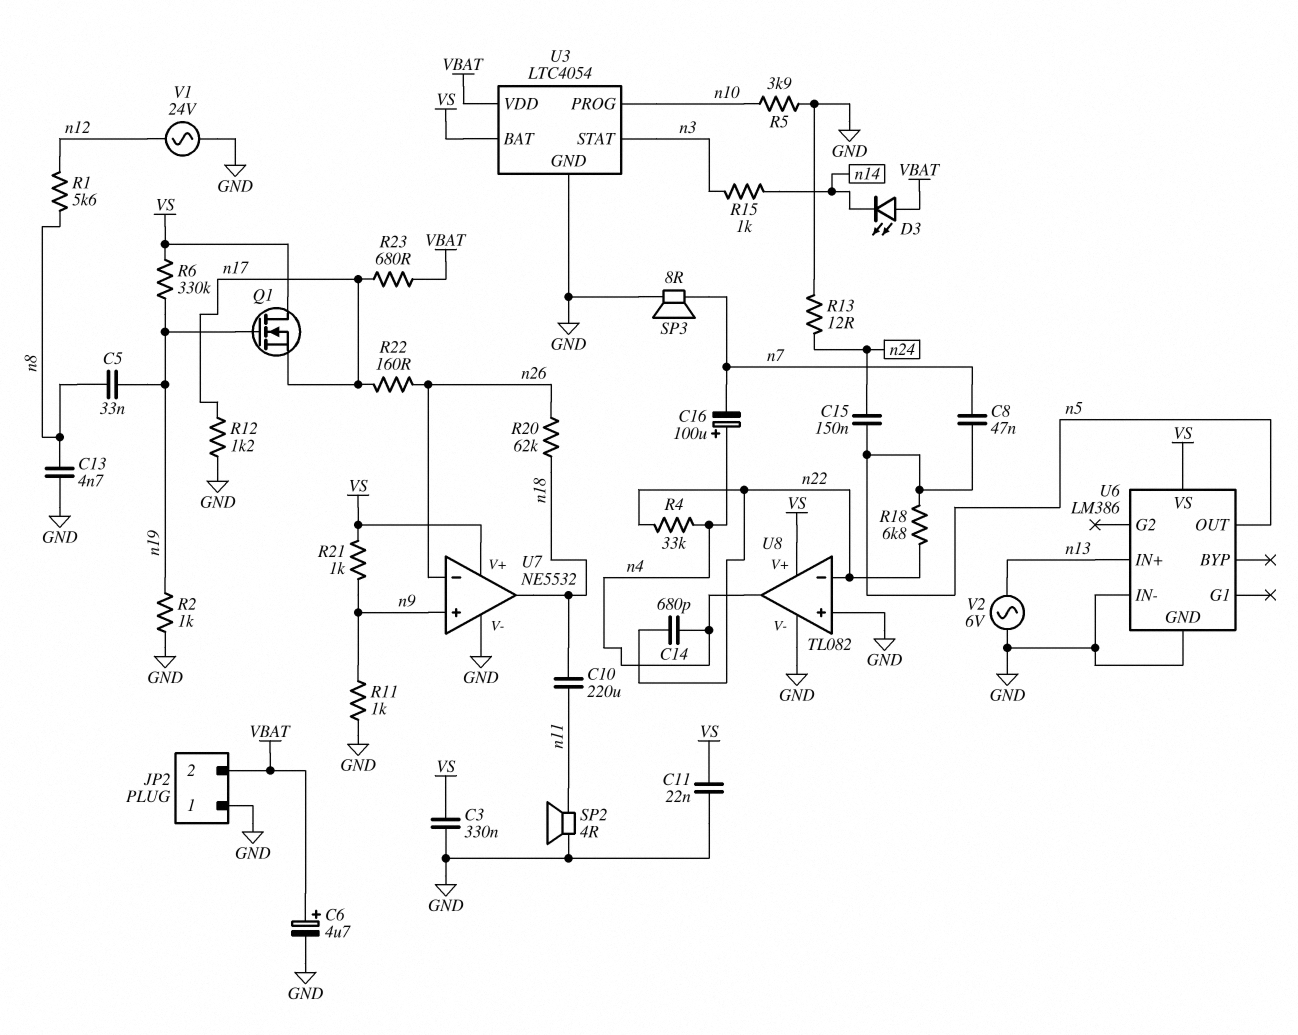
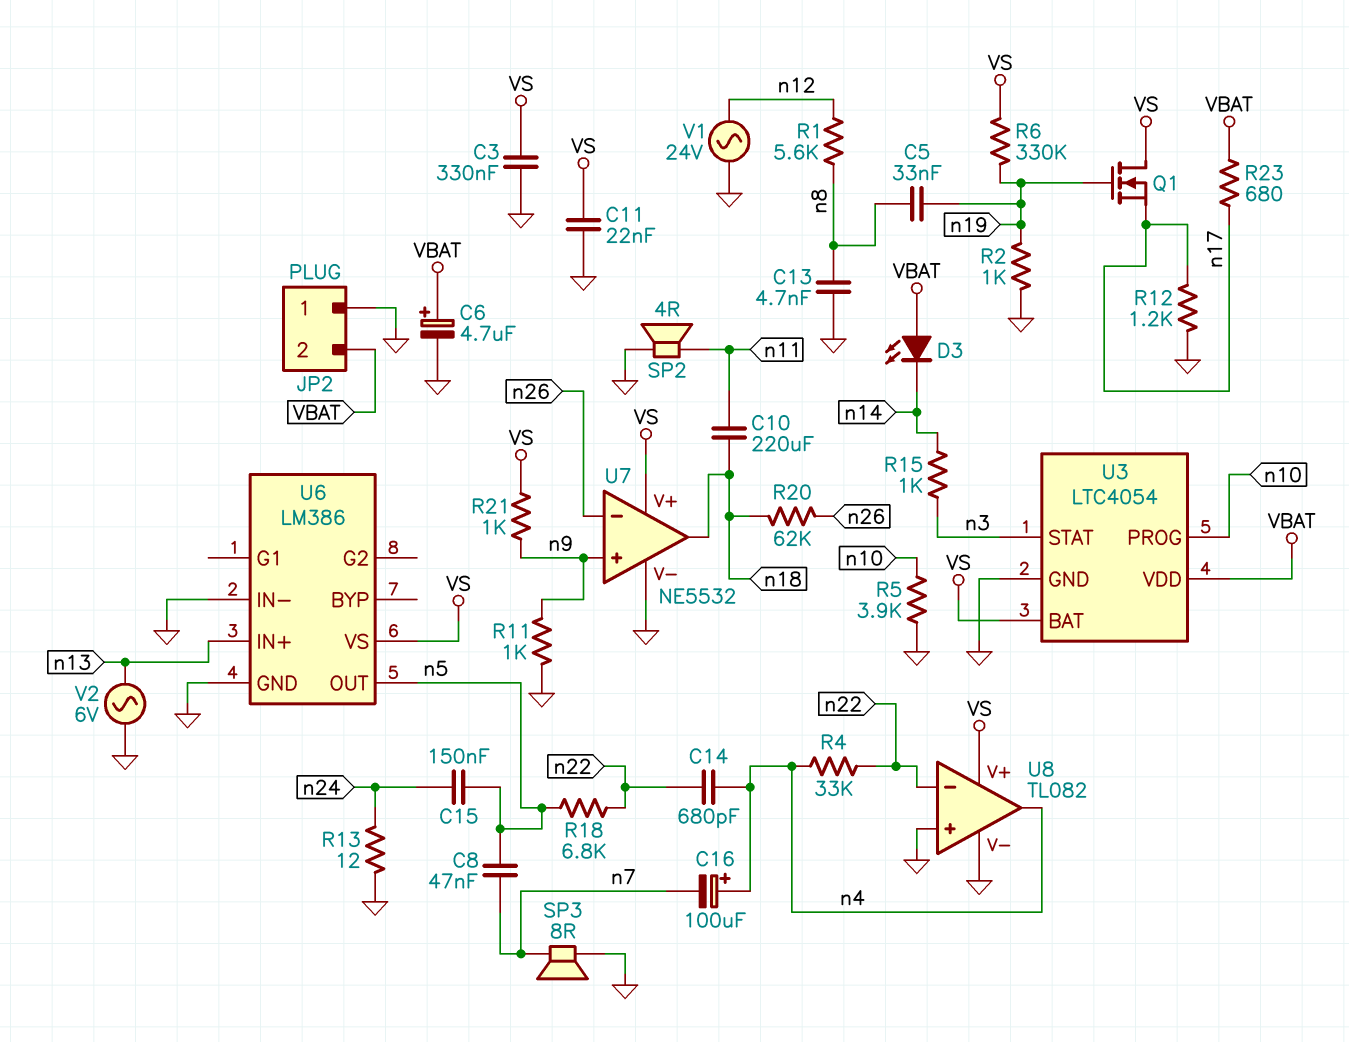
R22: 160 (n17, n26) -> none

